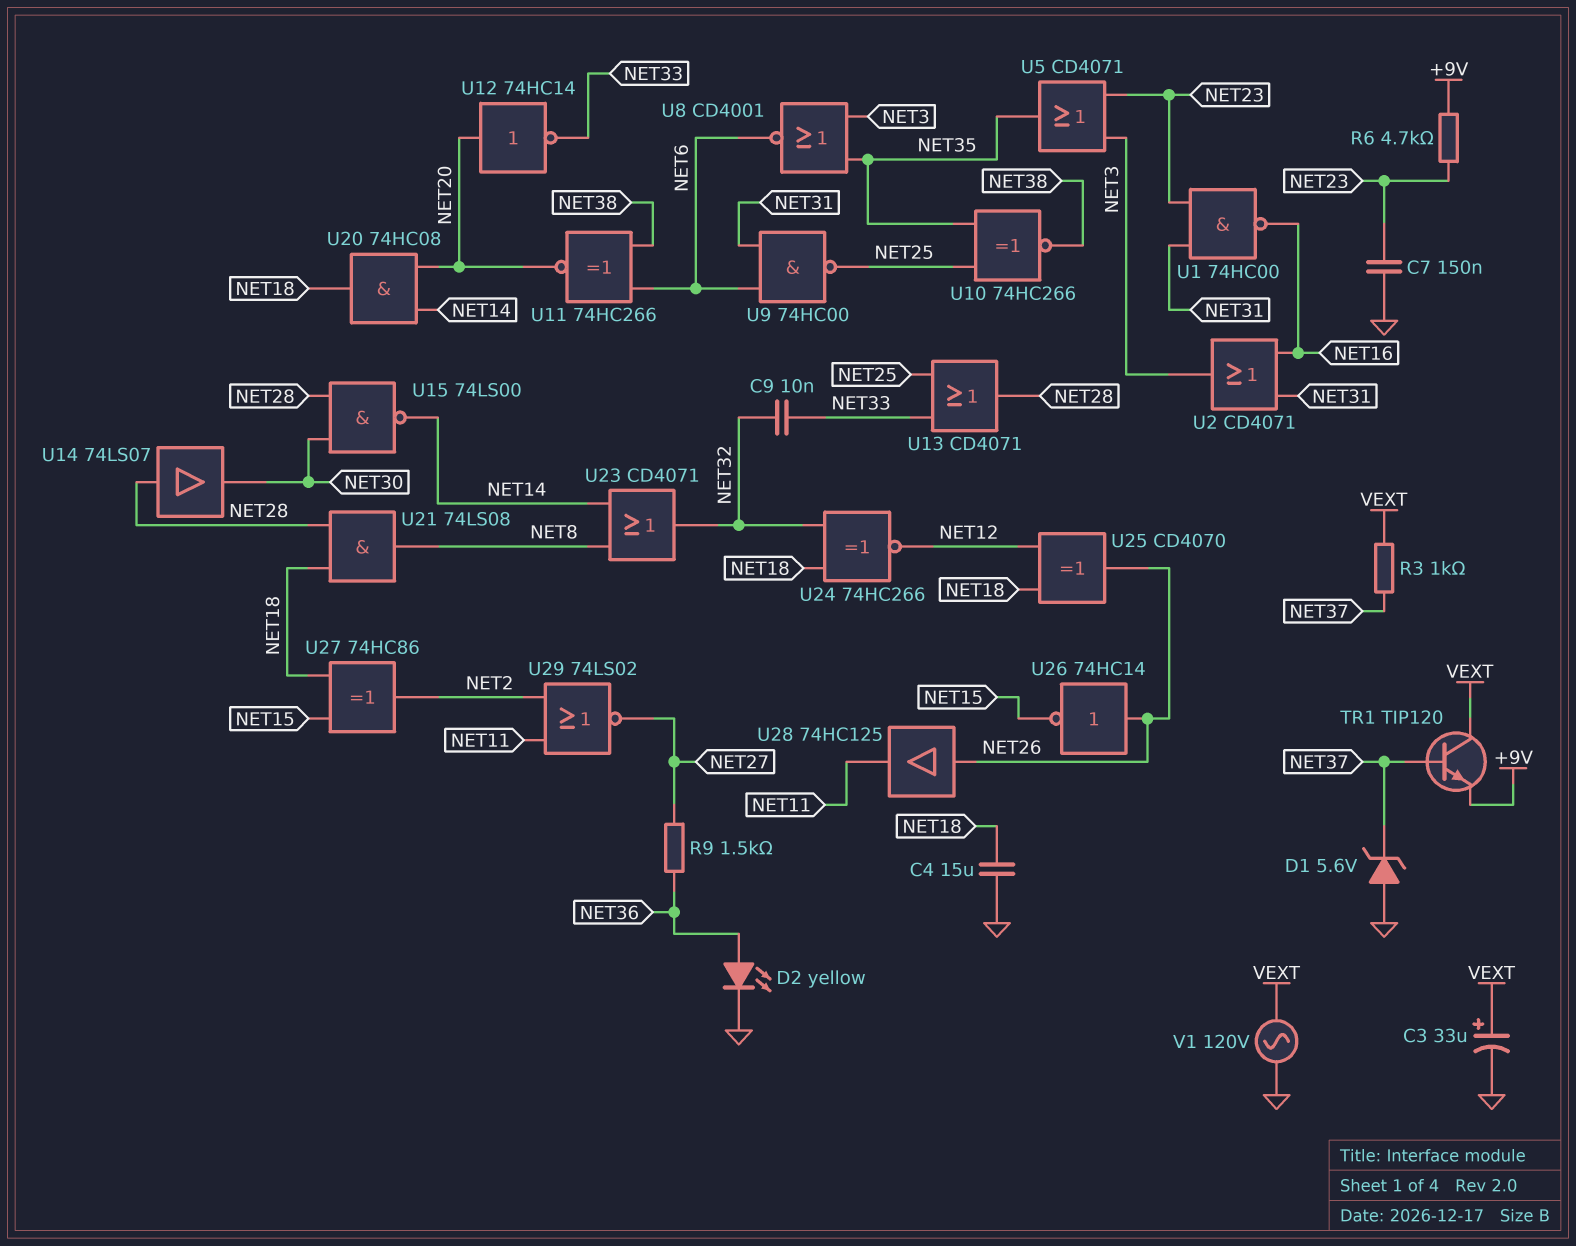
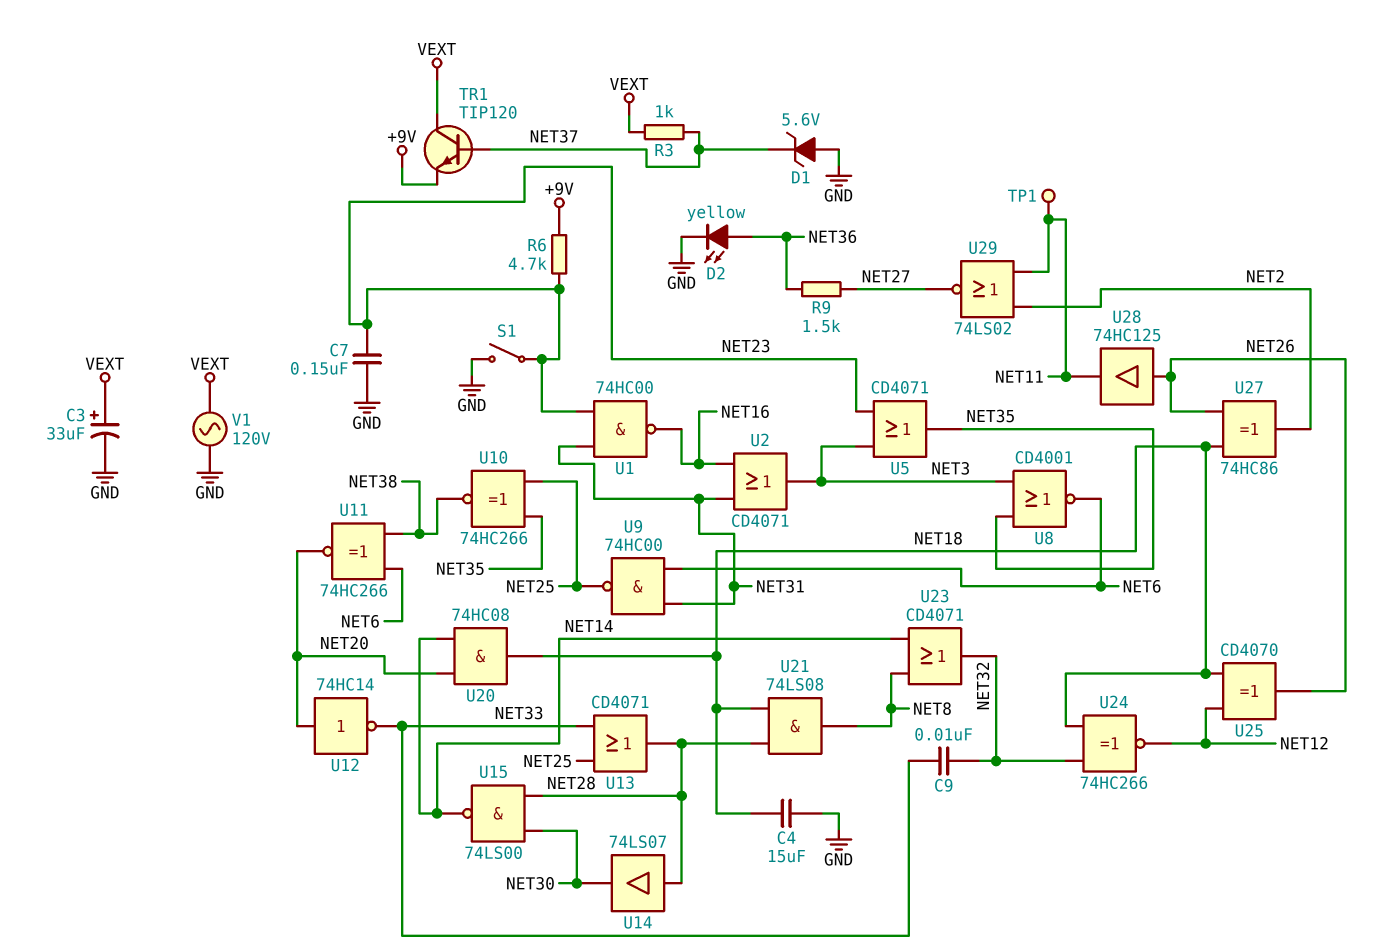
S1: none -> switch (GND, NET23)
TP1: none -> test point (NET11)
U26: NOT 74HC14 (in NET26, out NET15) -> none
U27: XOR 74HC86 (in NET15, in NET18, out NET2) -> XOR 74HC86 (in NET18, in NET26, out NET2)

